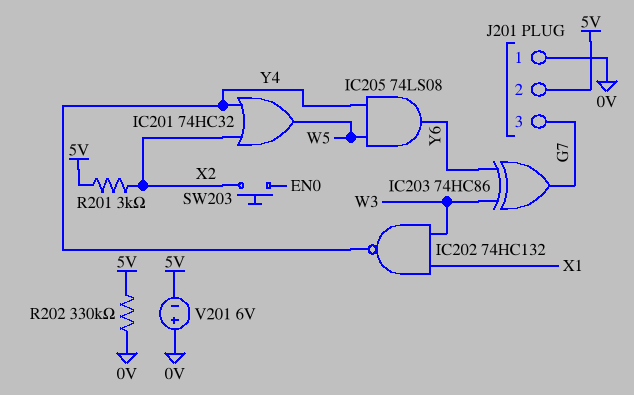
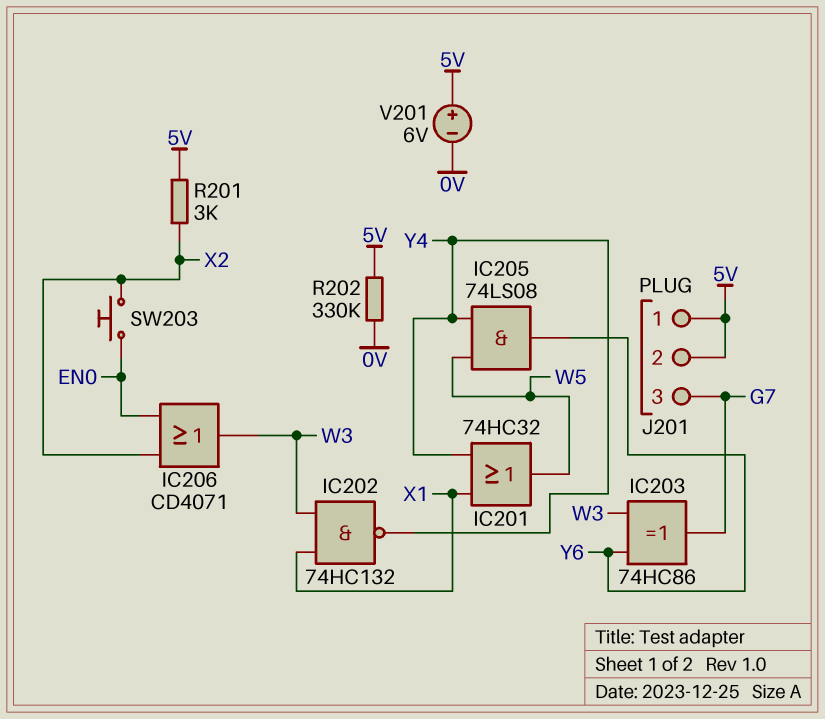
IC201: OR 74HC32 (in X2, in Y4, out W5) -> OR 74HC32 (in X1, in Y4, out W5)
IC206: none -> OR CD4071 (in EN0, in X2, out W3)
J201 pin 1: 0V -> 5V
V201: 6V (plus 0V, minus 5V) -> 6V (plus 5V, minus 0V)

